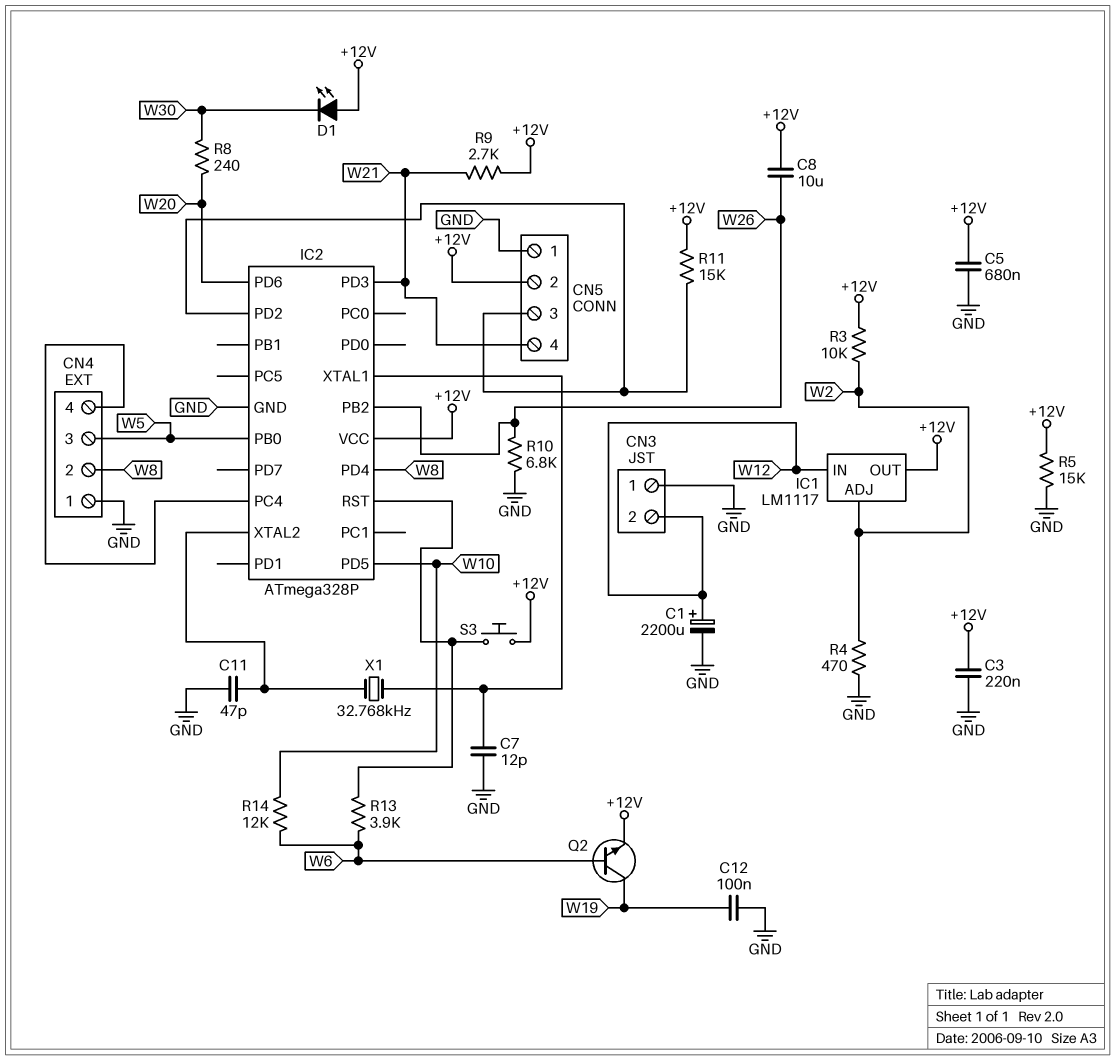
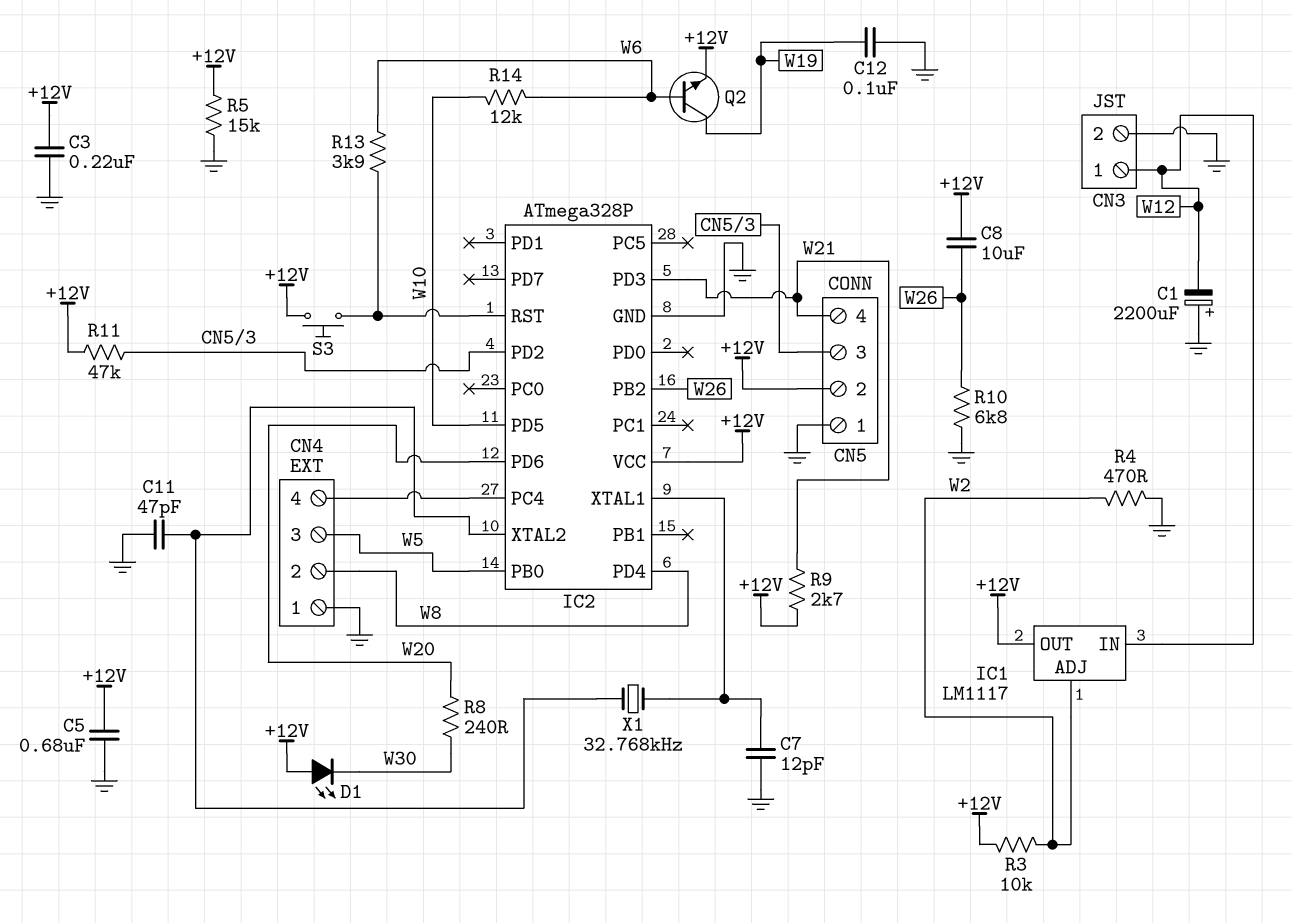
C1: 2200uF (plus W12, minus GND) -> 2200uF (plus GND, minus W12)
CN3 pin 1: GND -> W12
CN3 pin 2: W12 -> GND
R11: 15k (+12V, CN5/3) -> 47k (+12V, CN5/3)

